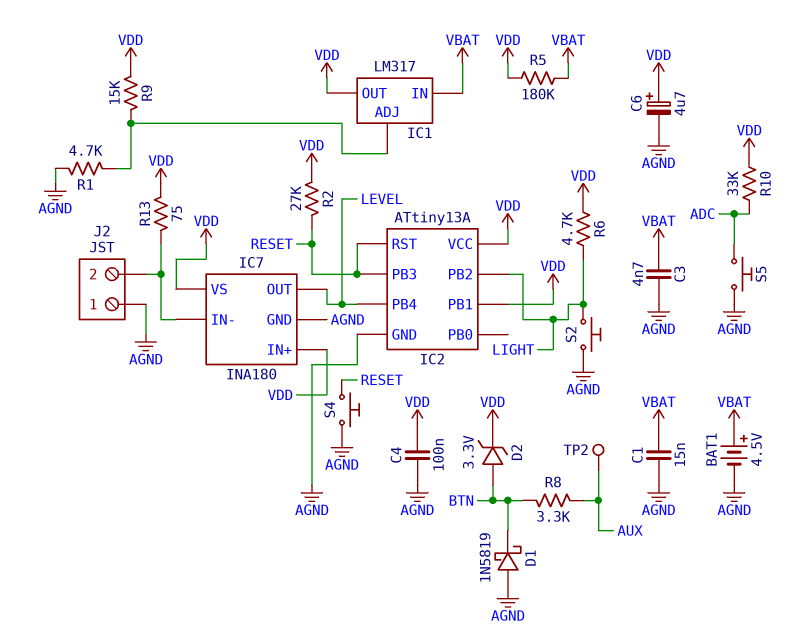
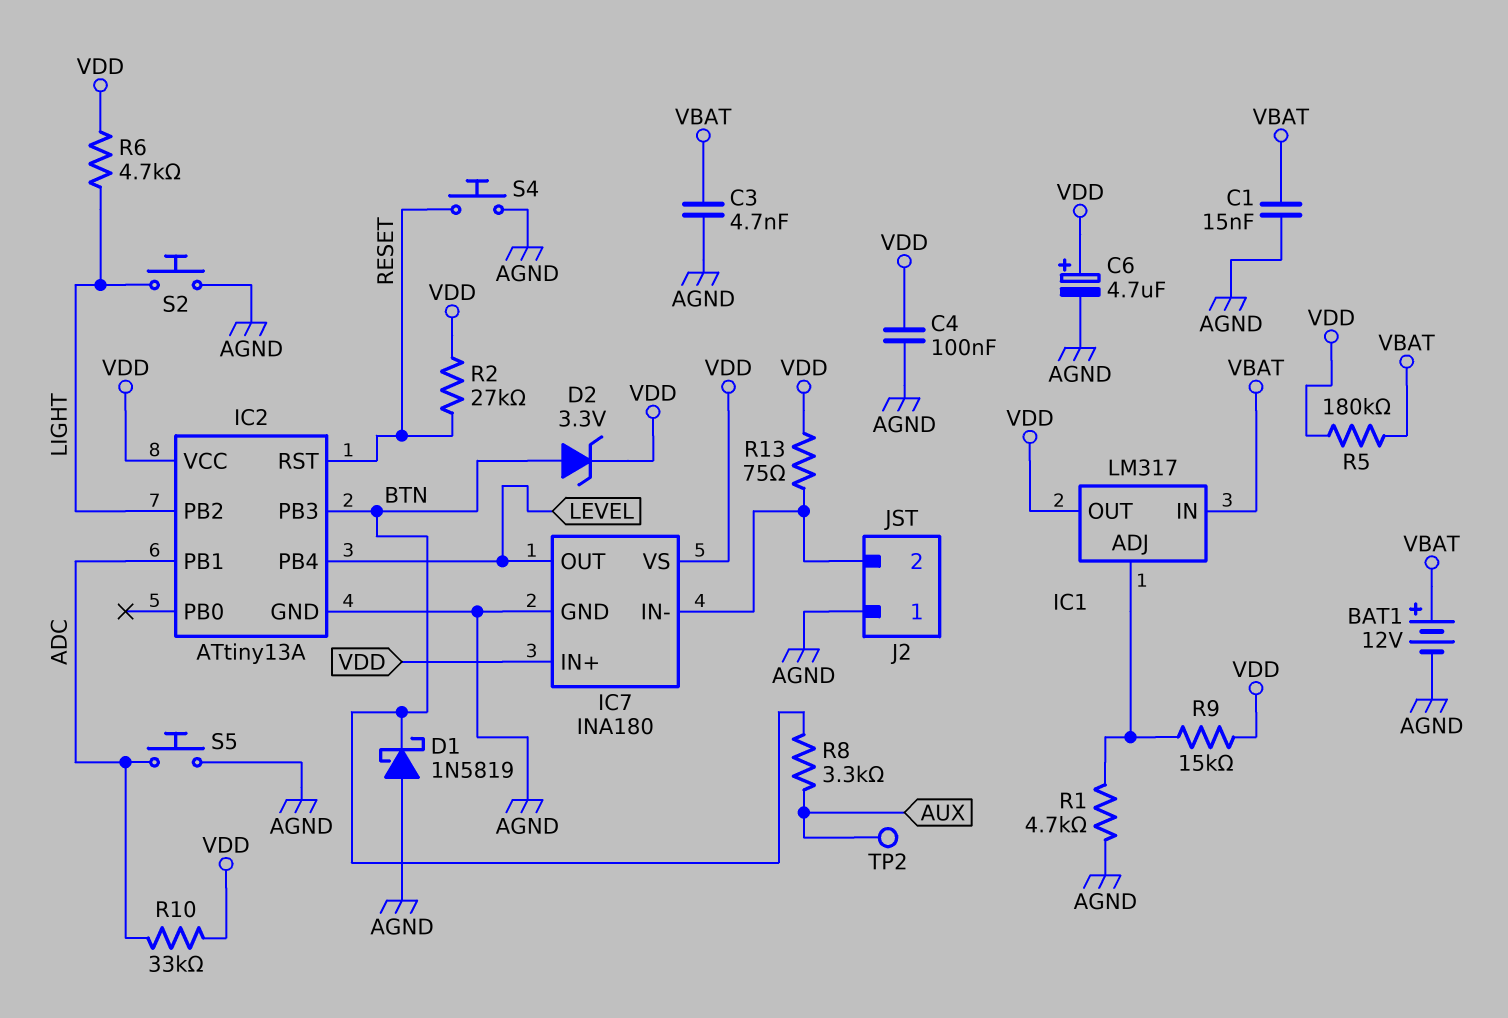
BAT1: 4.5V (plus VBAT, minus AGND) -> 12V (plus VBAT, minus AGND)
IC2 pin PB1: VDD -> ADC
IC2 pin PB3: RESET -> BTN

